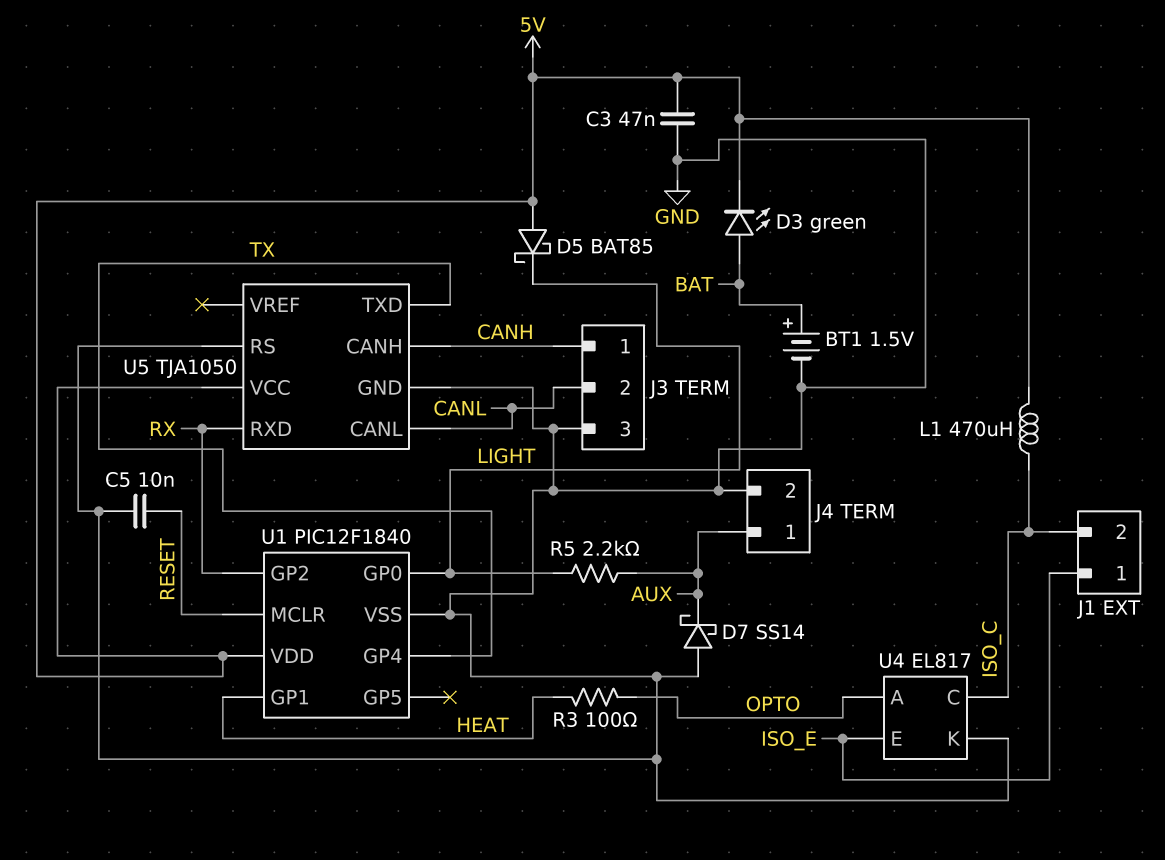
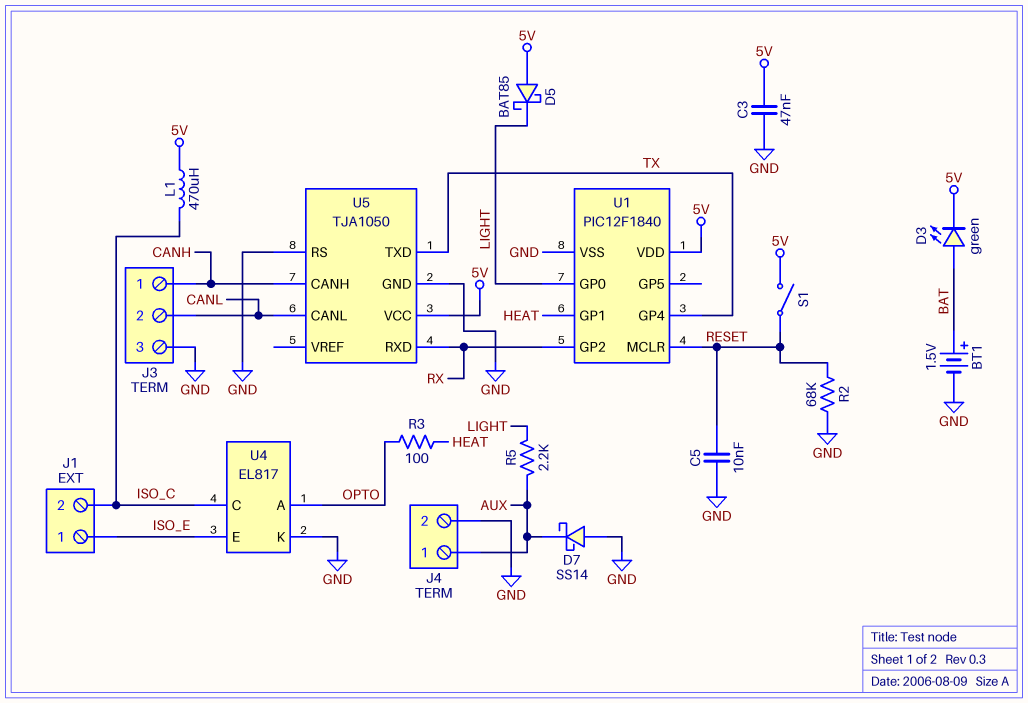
R2: none -> 68k (GND, RESET)
S1: none -> switch (5V, RESET)

